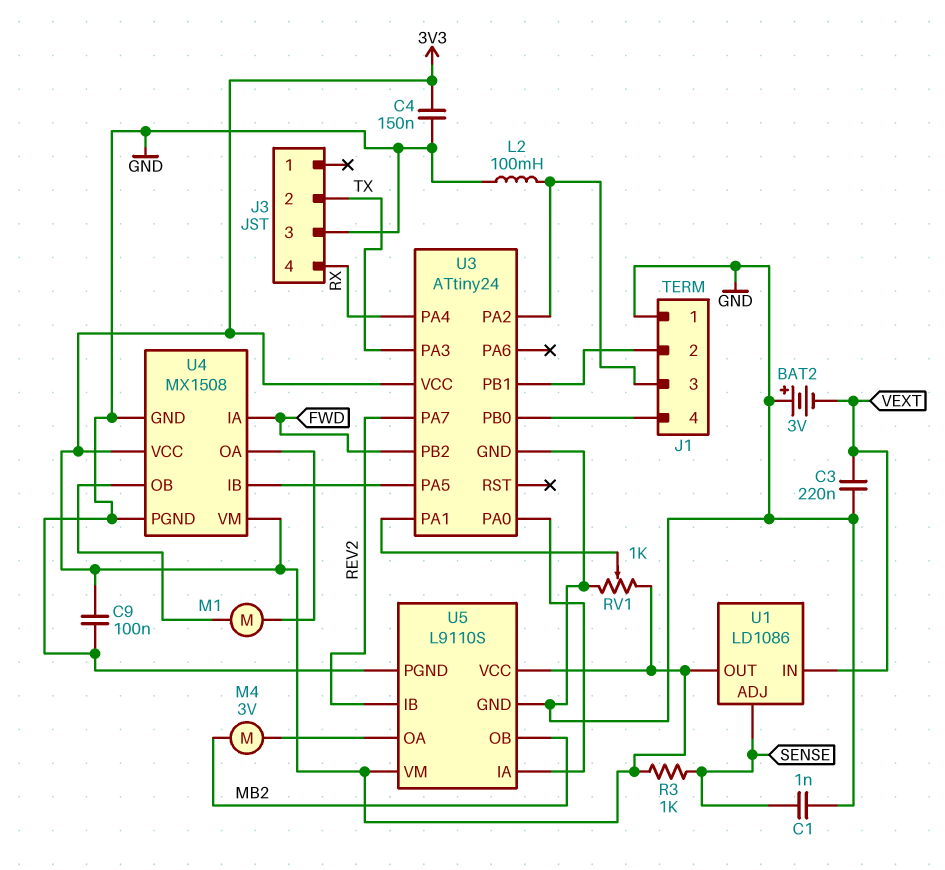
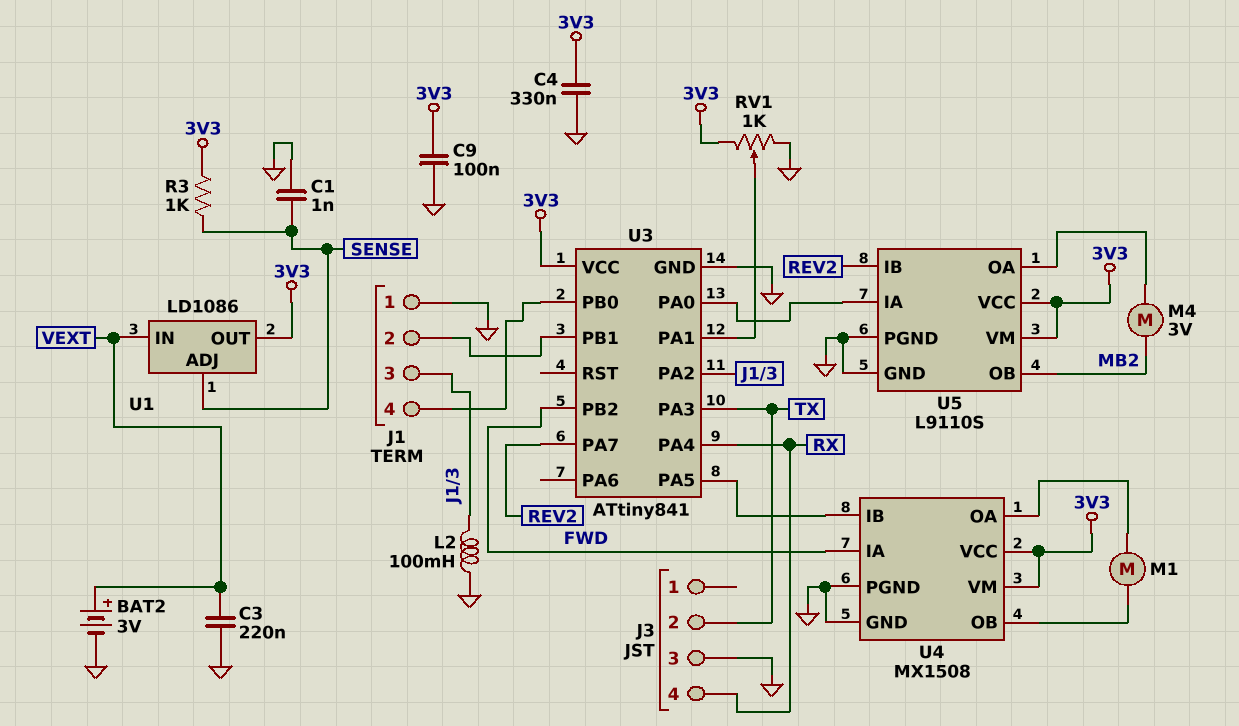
BAT2: 3V (plus GND, minus VEXT) -> 3V (plus VEXT, minus GND)
C4: 150nF (3V3, GND) -> 330nF (3V3, GND)
U3: ATtiny24 -> ATtiny841

